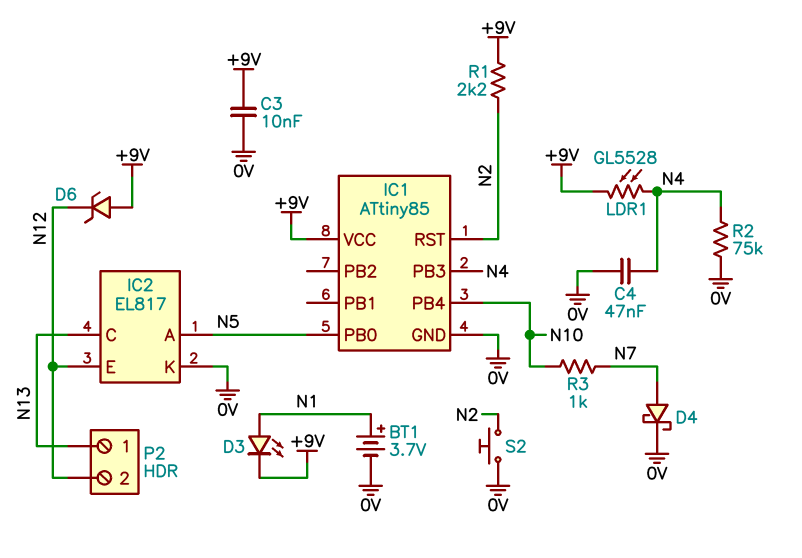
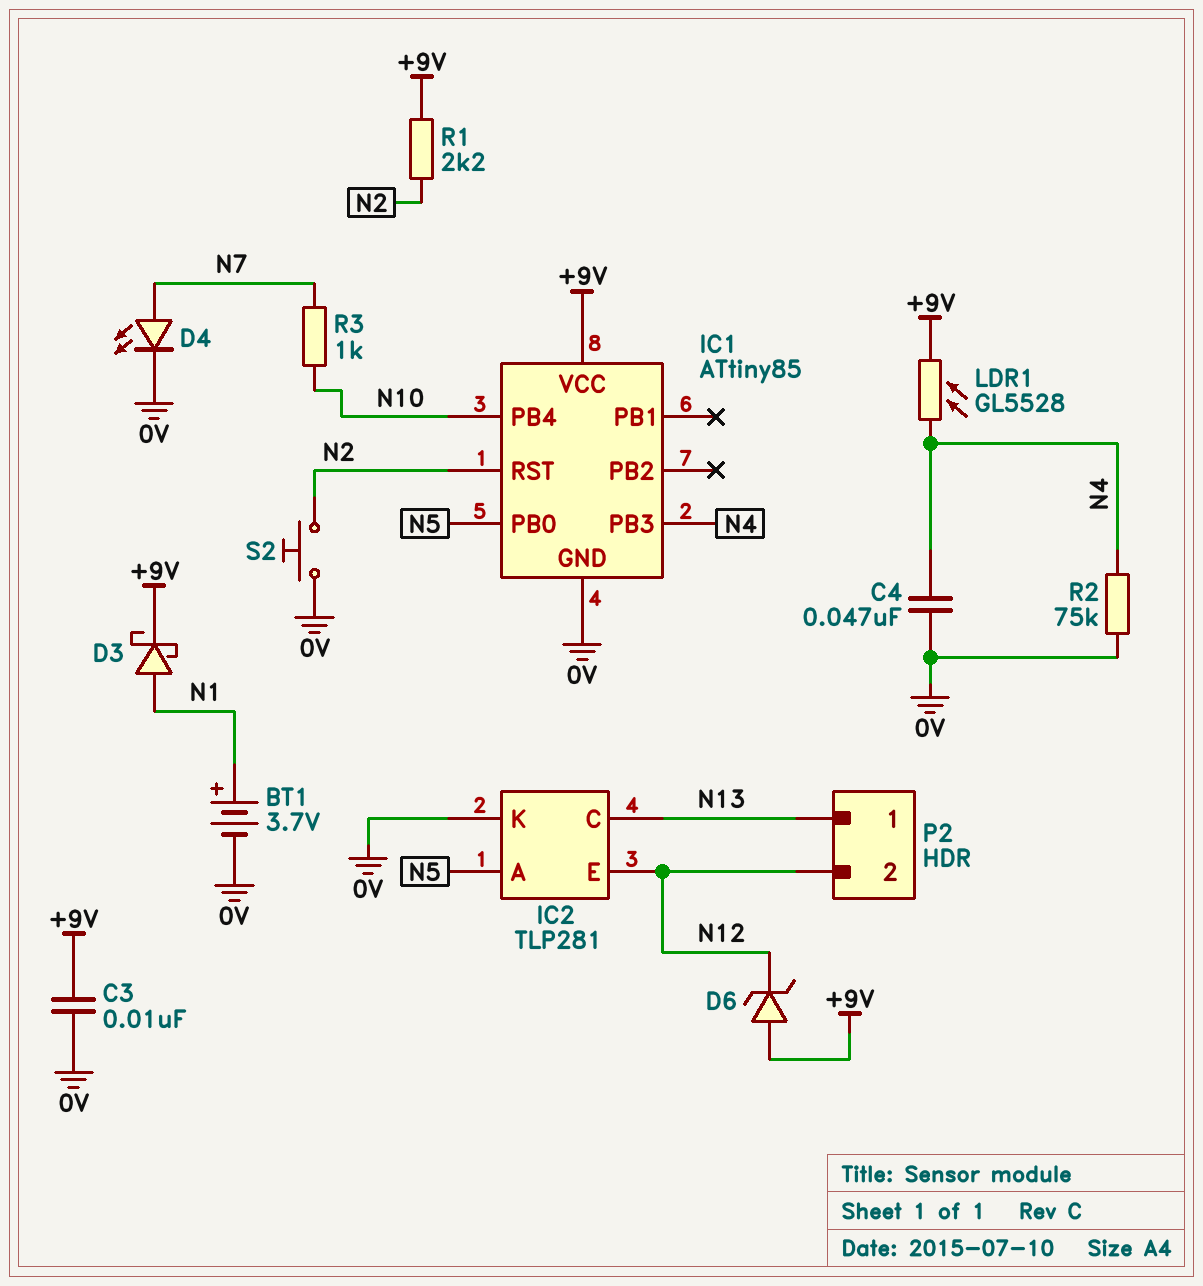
D3: LED (A N1, K +9V) -> schottky (A N1, K +9V)
D4: schottky (A N7, K 0V) -> LED (A N7, K 0V)
IC2: EL817 -> TLP281

